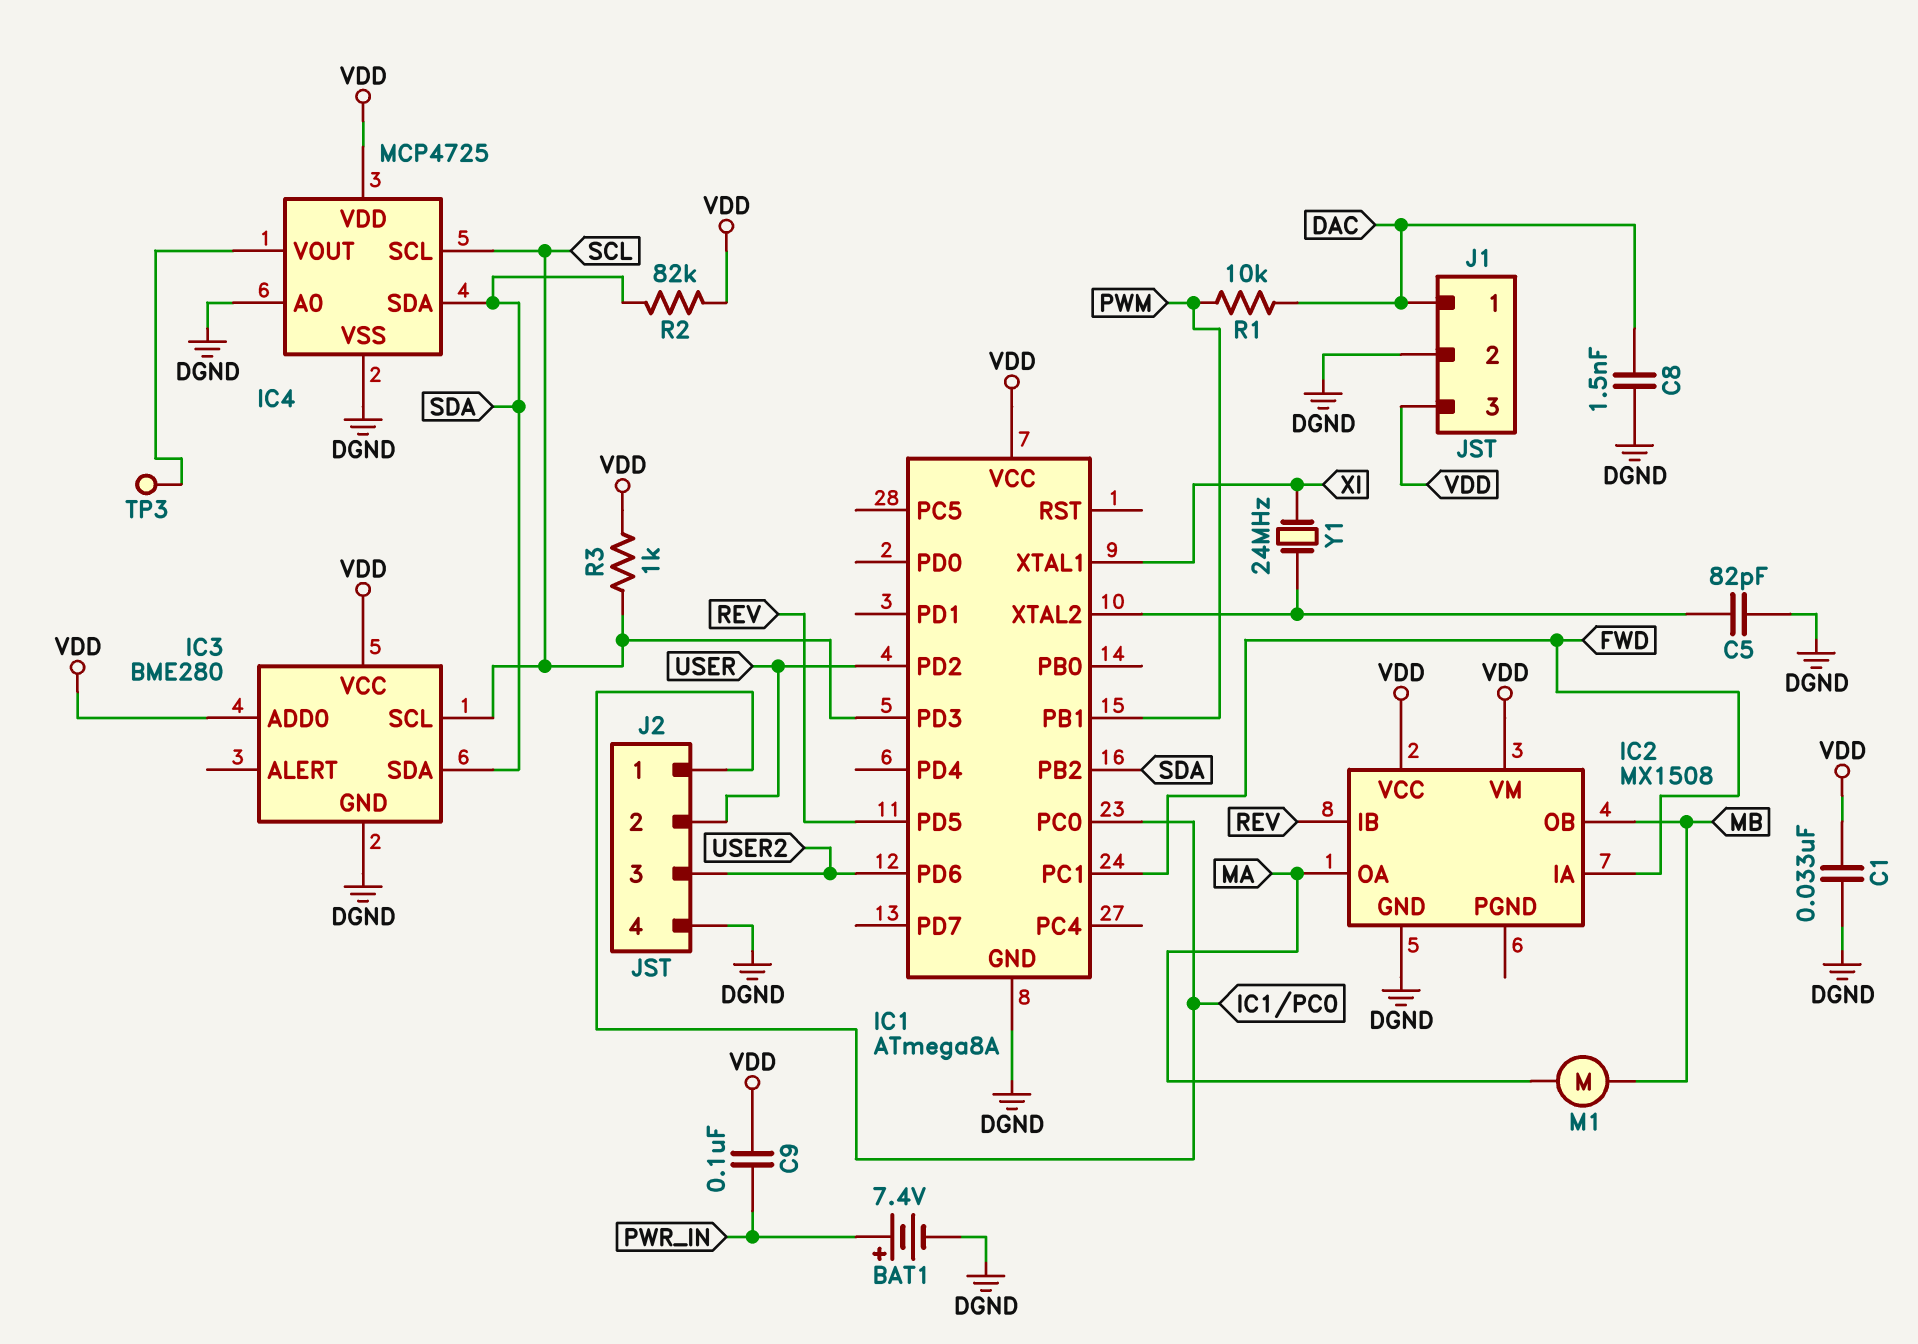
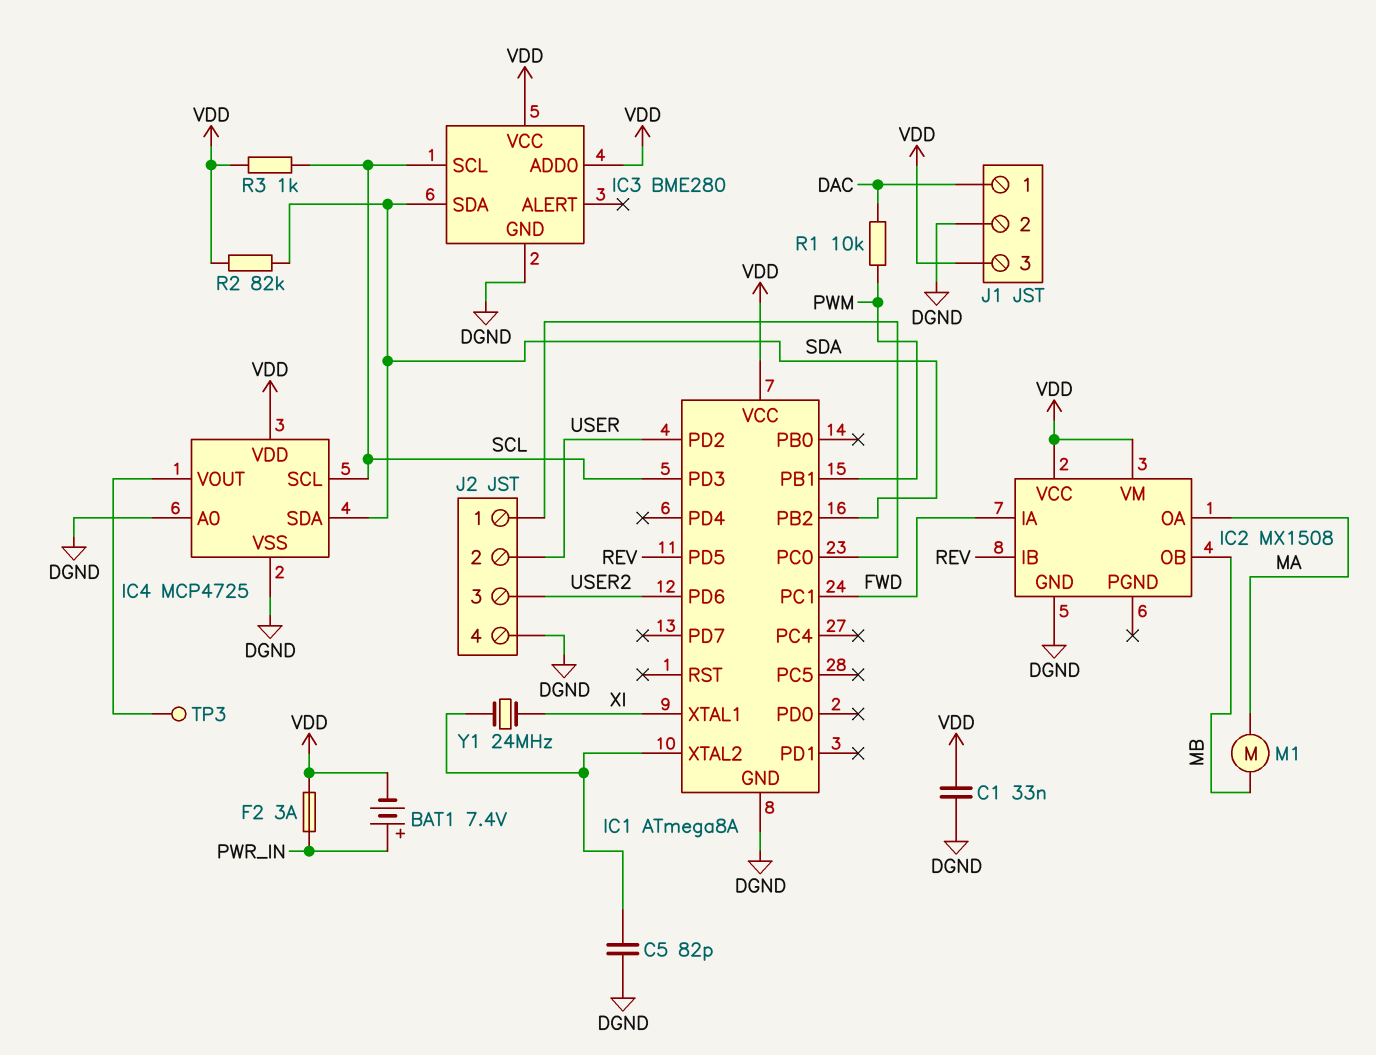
BAT1: 7.4V (plus PWR_IN, minus DGND) -> 7.4V (plus PWR_IN, minus VDD)
C8: 1.5nF (DAC, DGND) -> none
C9: 100nF (PWR_IN, VDD) -> none
F2: none -> 3A (PWR_IN, VDD)

